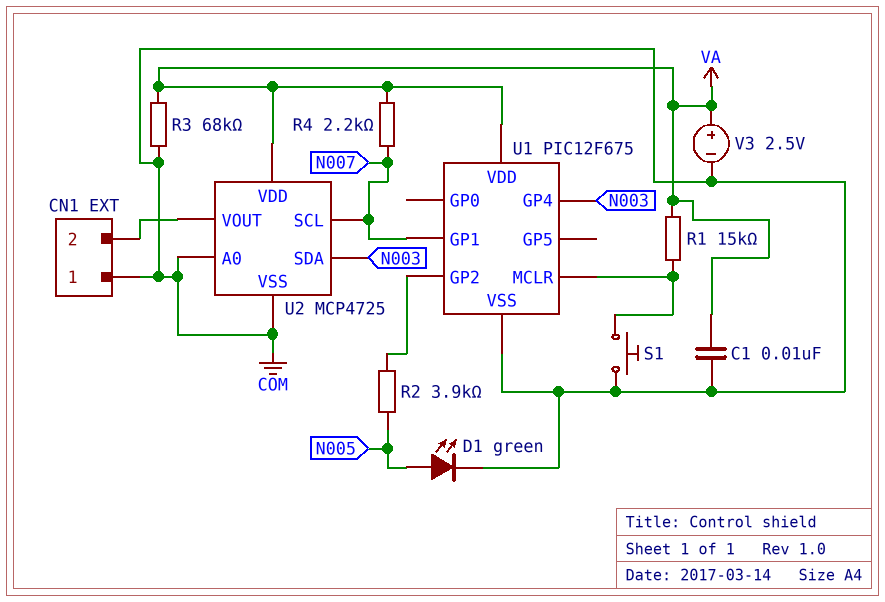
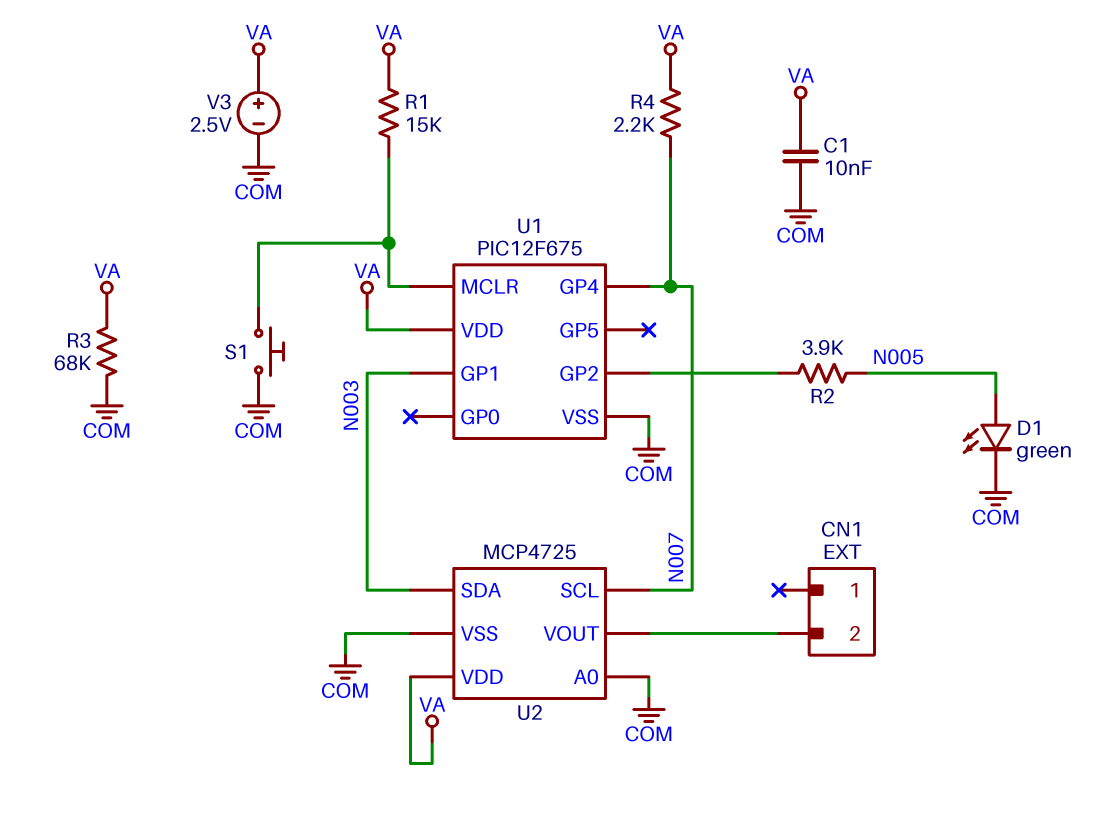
CN1 pin 1: COM -> none
U1 pin GP1: N007 -> N003
U1 pin GP4: N003 -> N007

